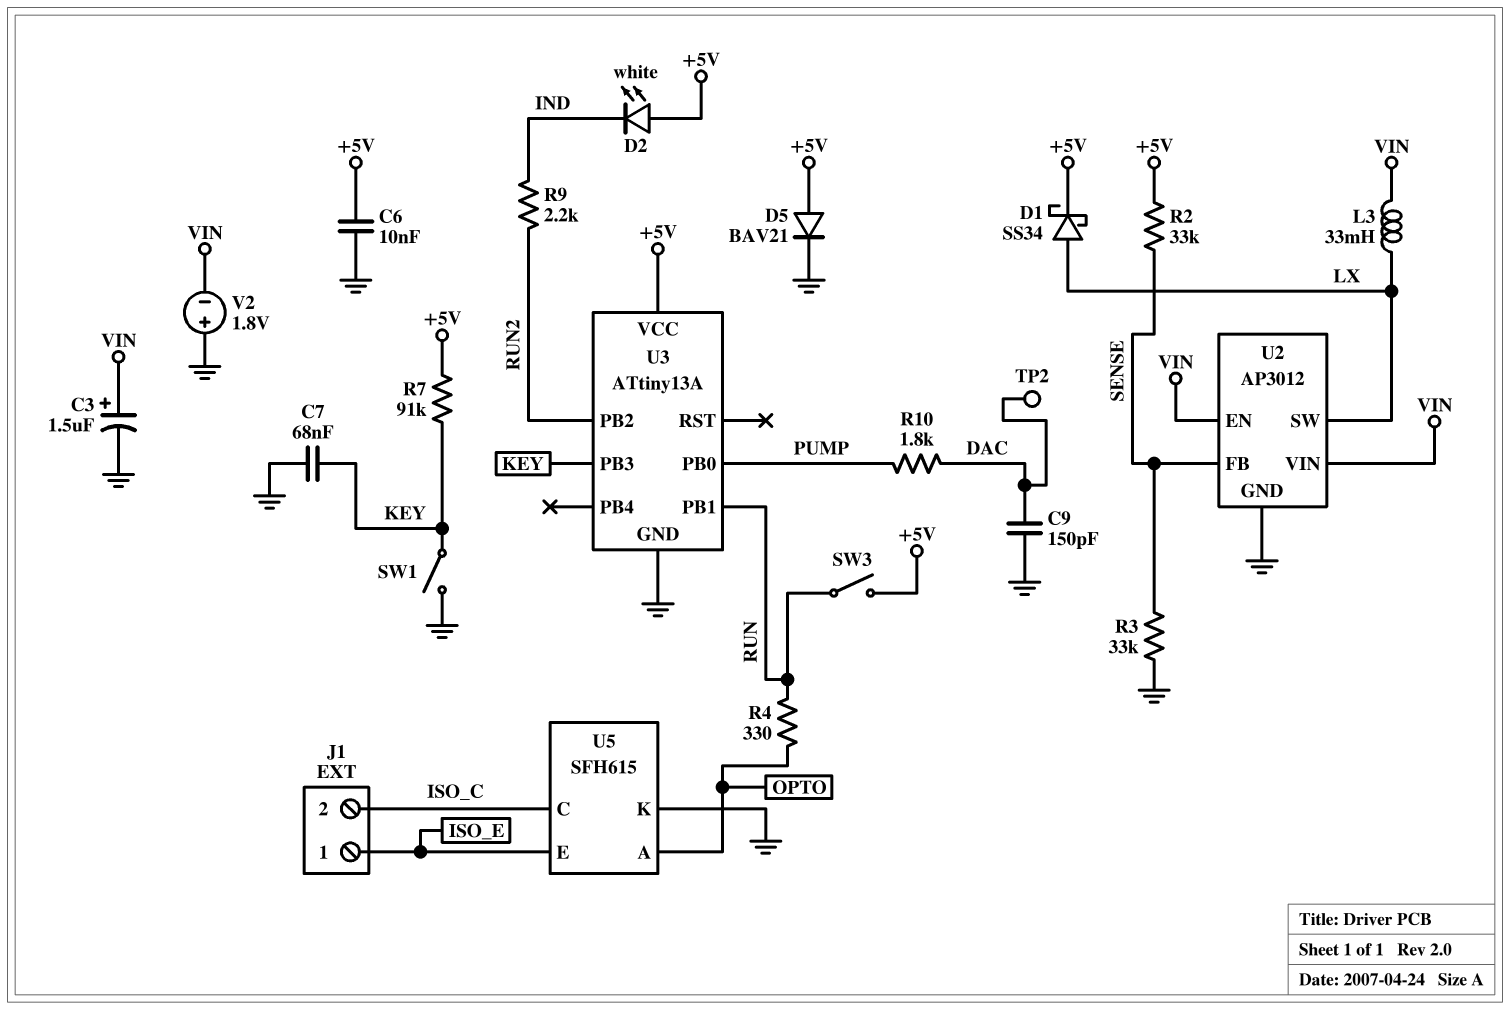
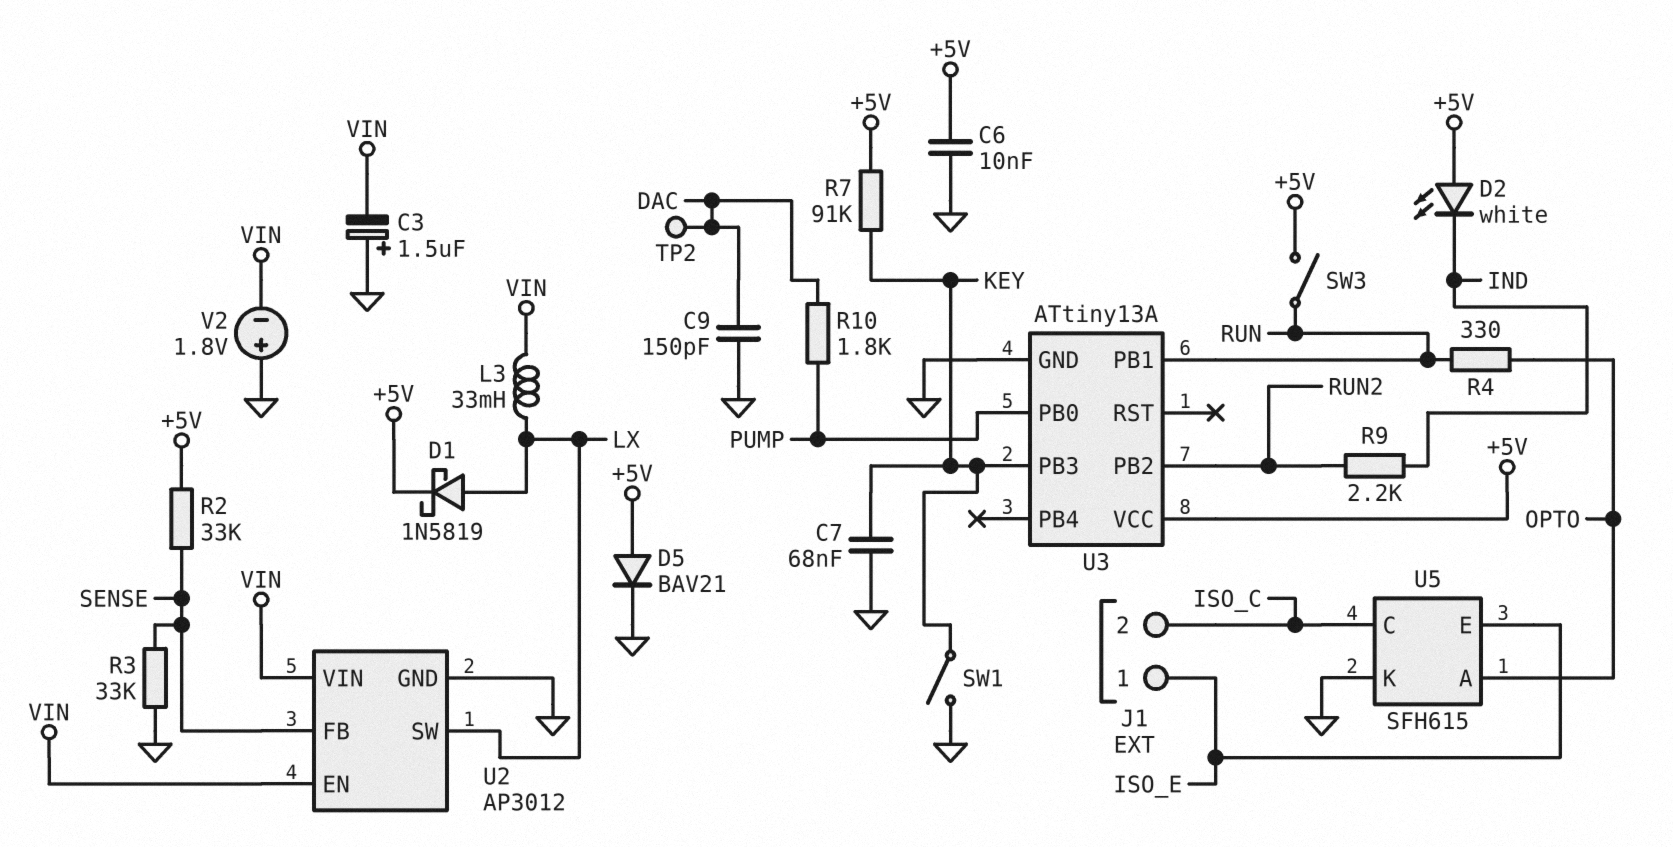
C3: 1.5uF (plus VIN, minus GND) -> 1.5uF (plus GND, minus VIN)
D1: schottky SS34 (A LX, K +5V) -> schottky 1N5819 (A LX, K +5V)

